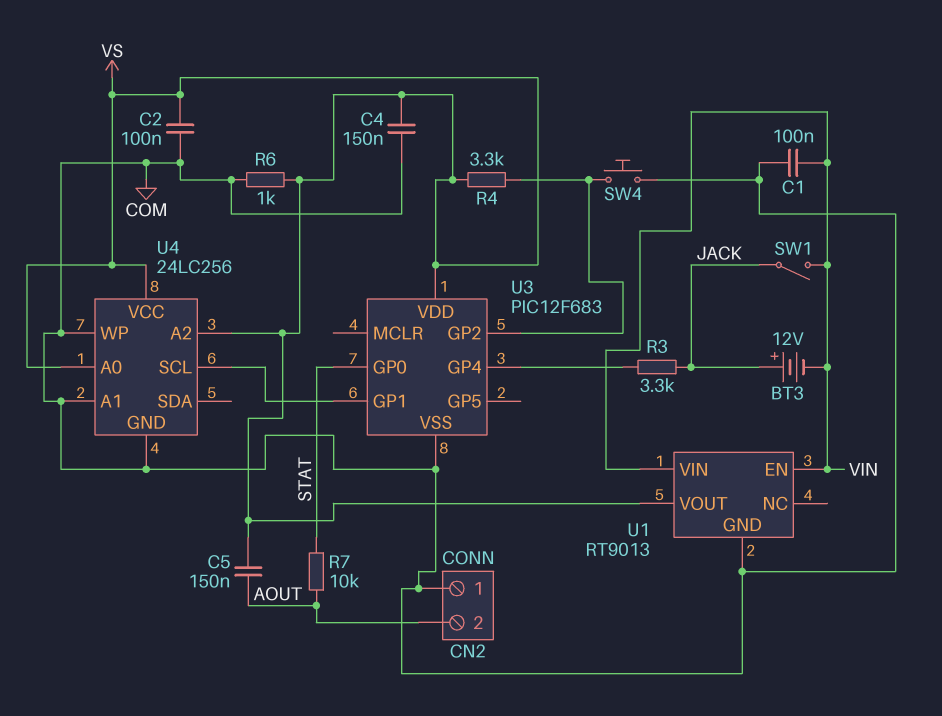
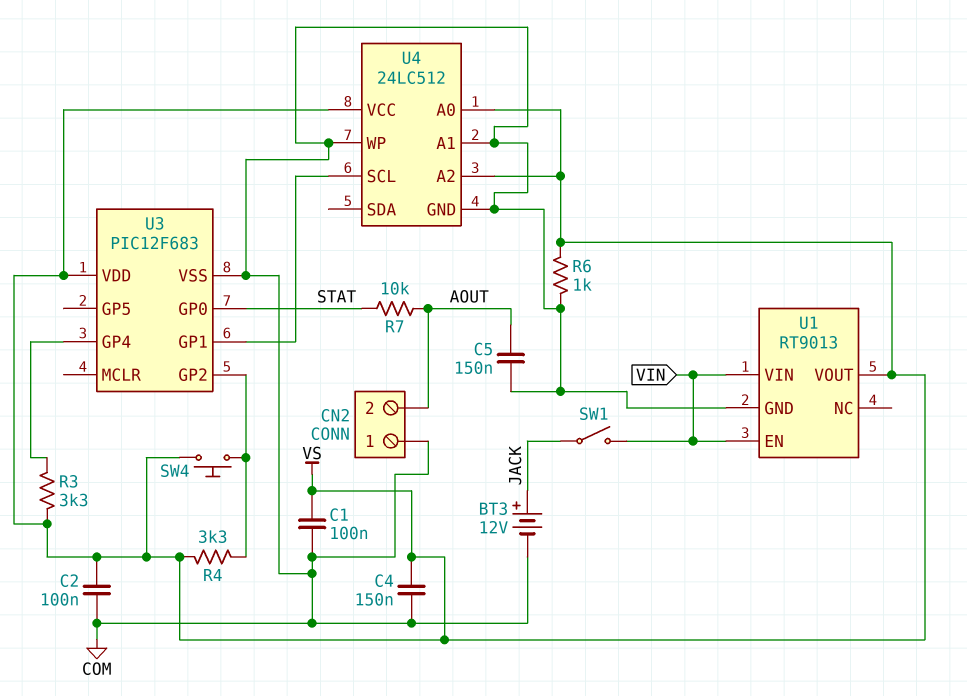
BT3: 12V (plus JACK, minus VIN) -> 12V (plus JACK, minus COM)
C1: 100nF (COM, VIN) -> 100nF (COM, VS)
C5: 150nF (AOUT, VS) -> 150nF (AOUT, COM)
R3: 3.3k (JACK, U3/GP4) -> 3.3k (U3/GP4, VS)
SW4: button (COM, U3/GP2) -> button (U3/GP2, VS)
U4: 24LC256 -> 24LC512

